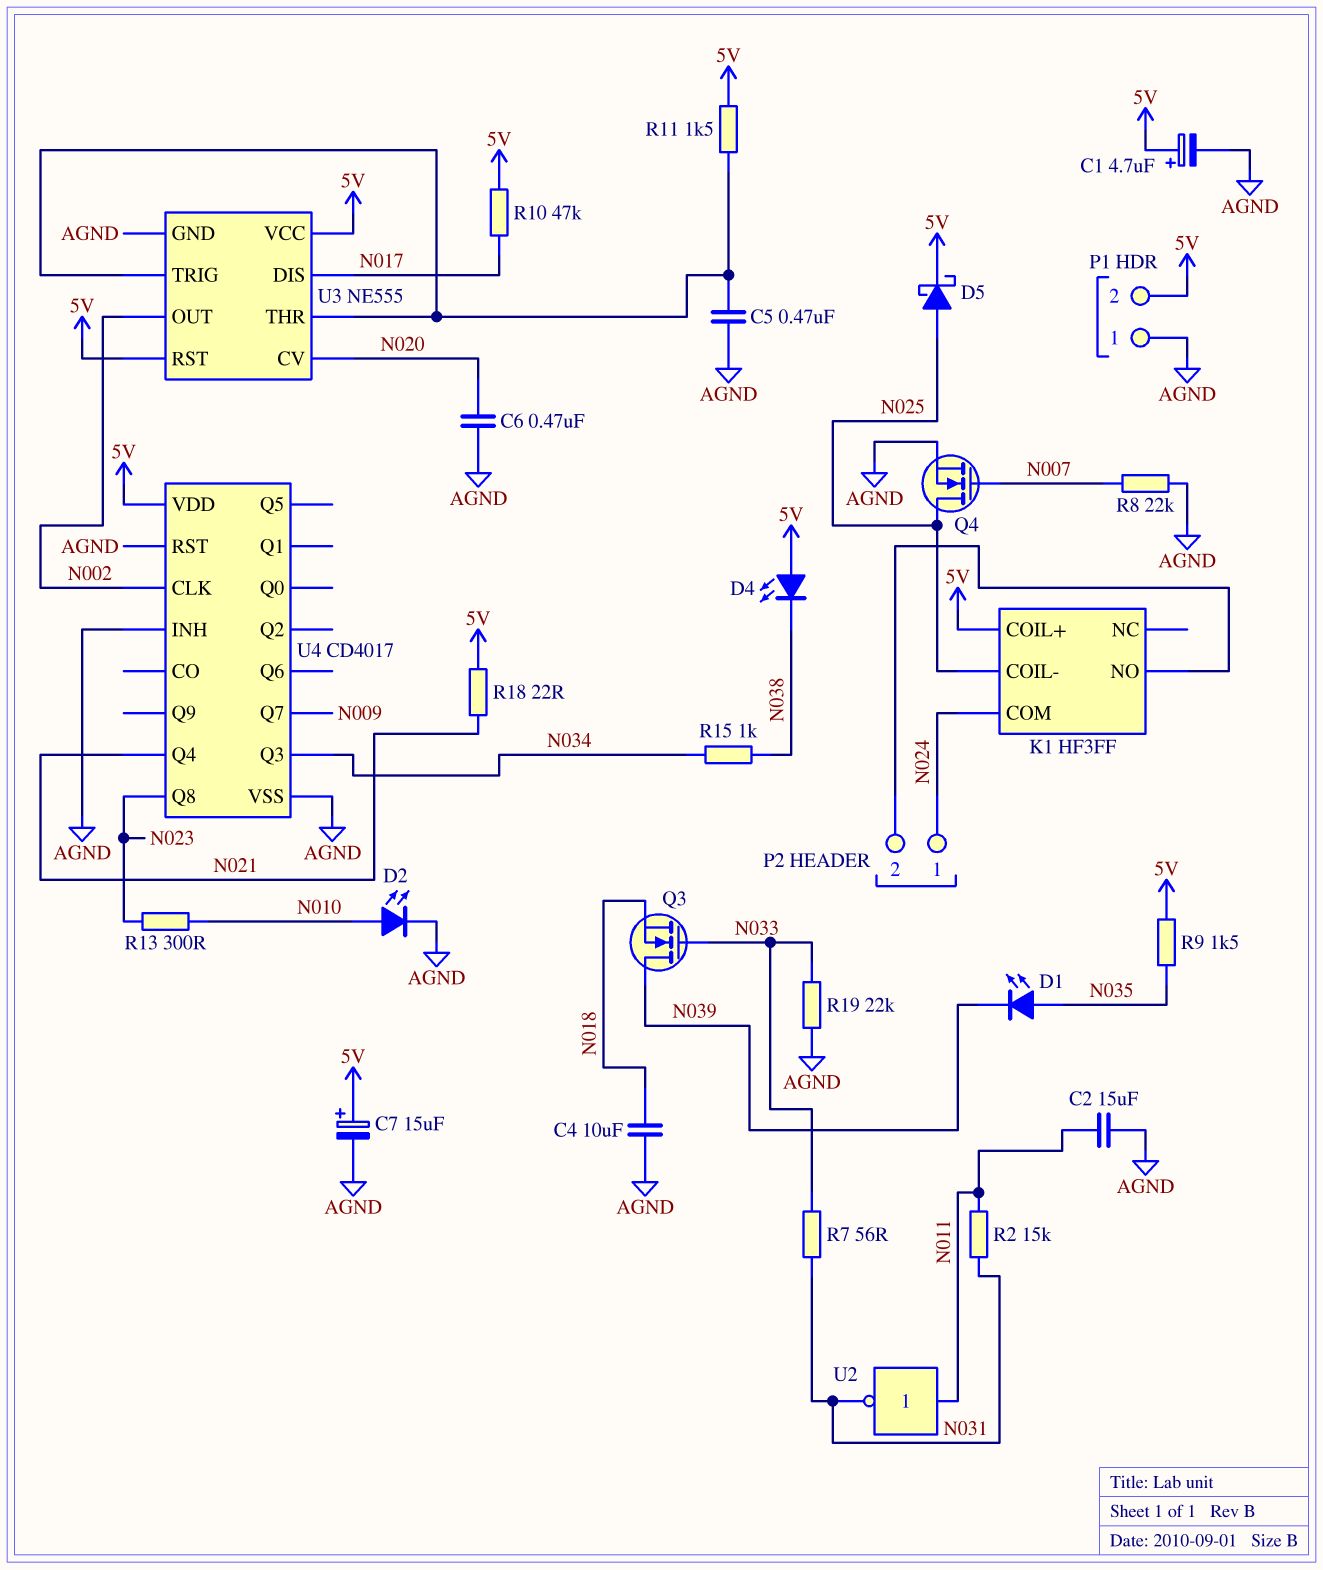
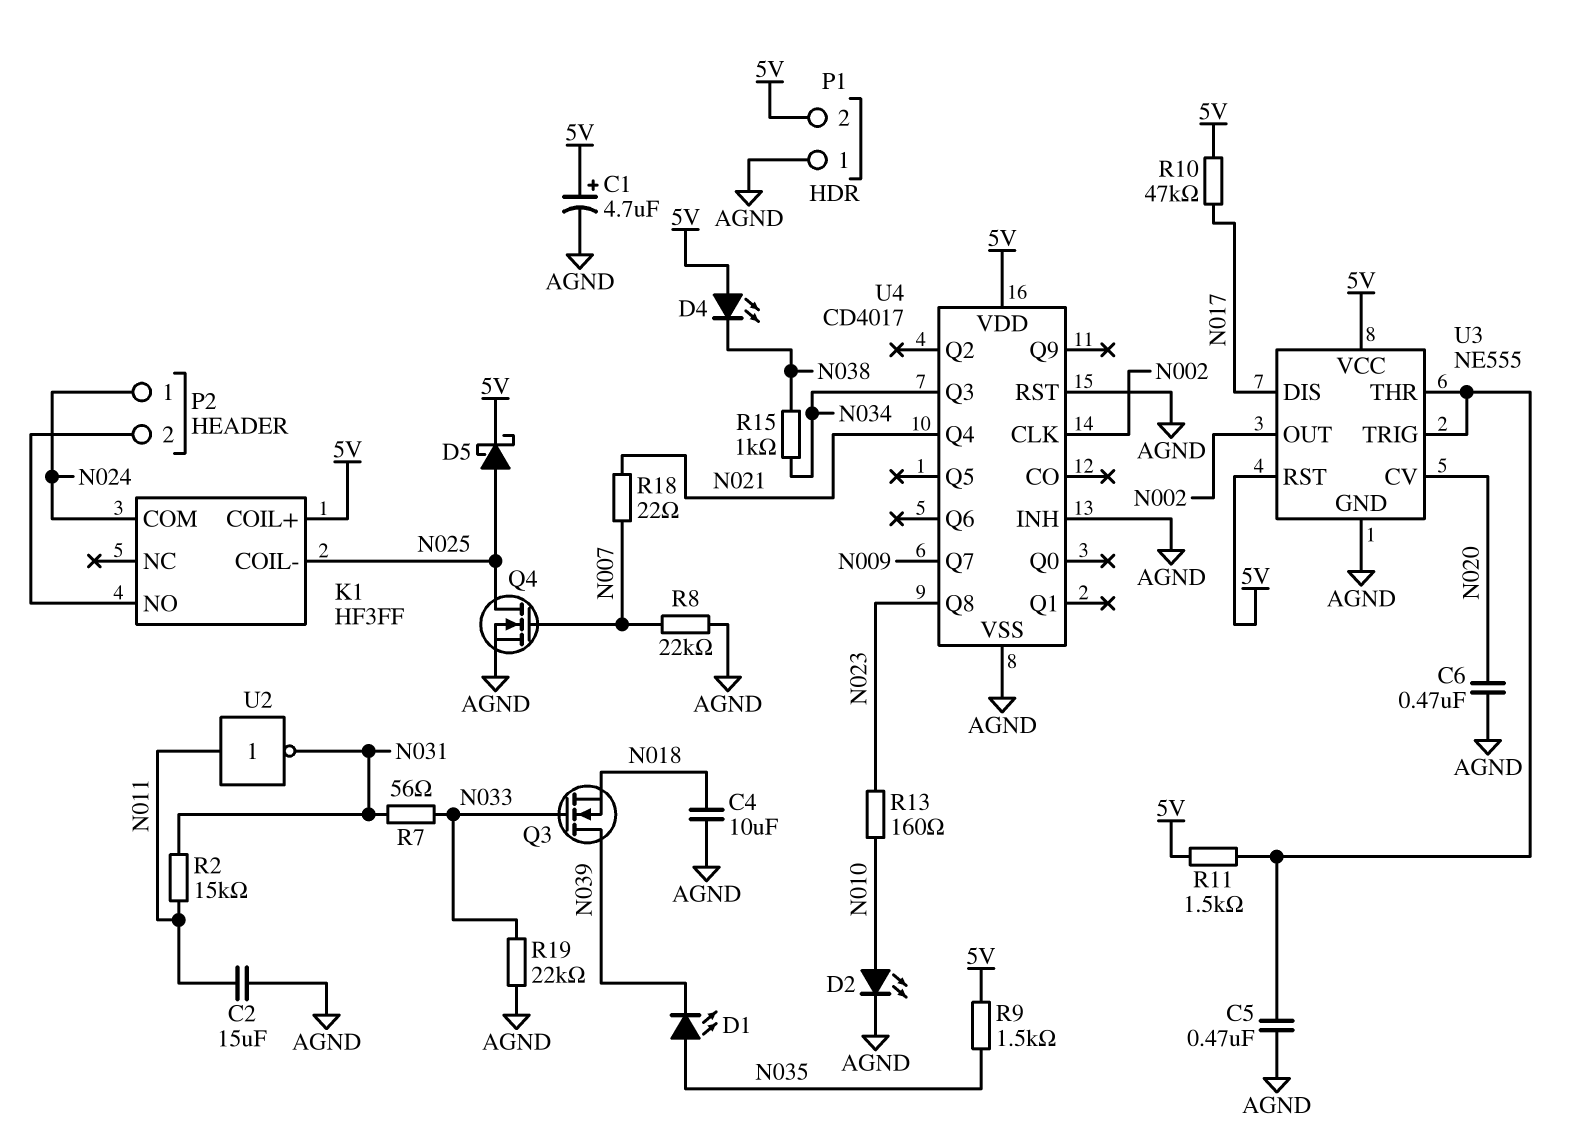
C7: 15uF (plus 5V, minus AGND) -> none
R13: 300 (N010, N023) -> 160 (N010, N023)
R18: 22 (5V, N021) -> 22 (N007, N021)

